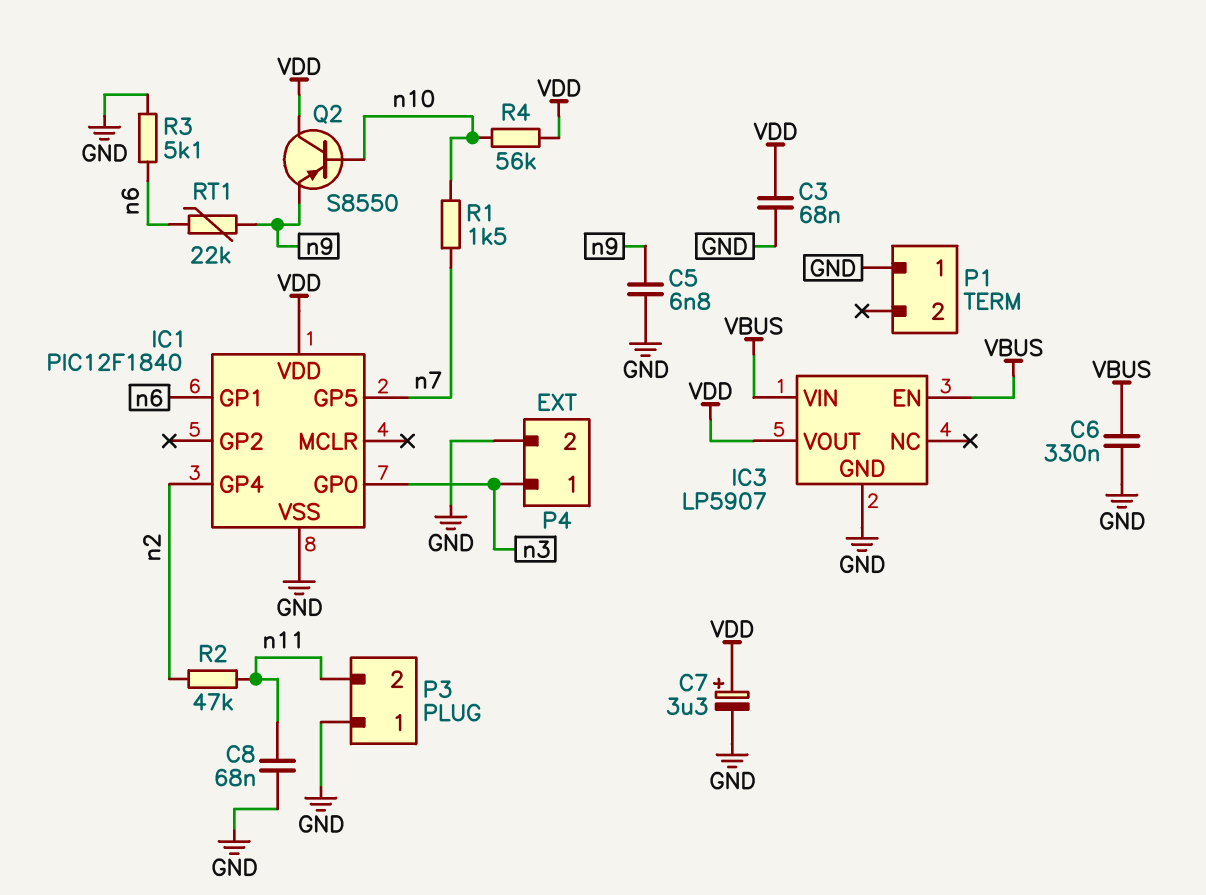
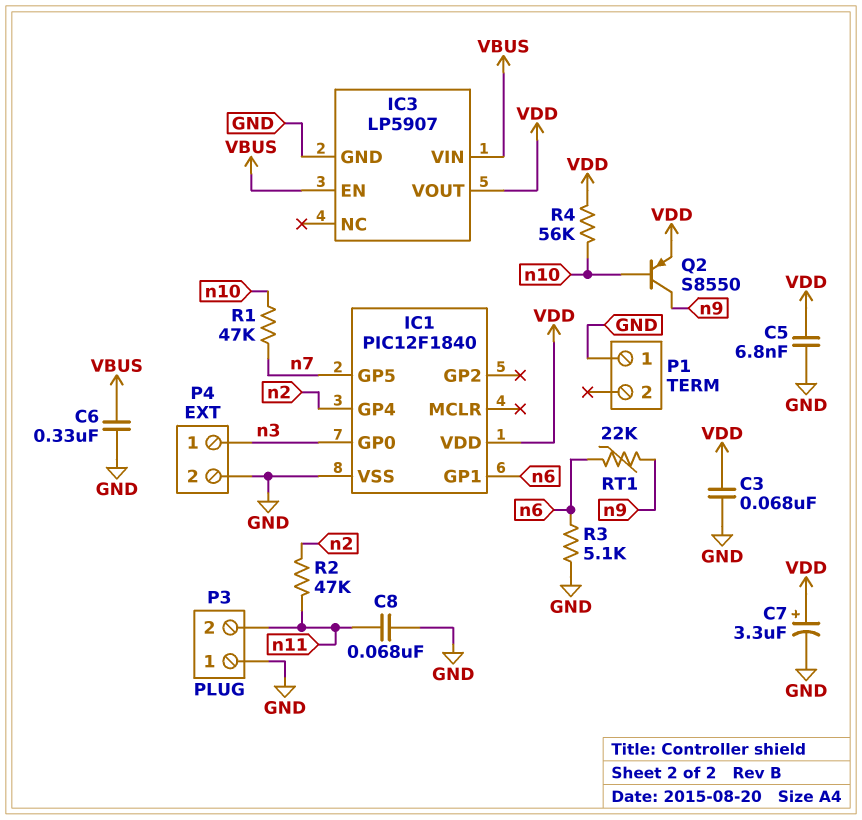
C5: 6.8nF (GND, n9) -> 6.8nF (GND, VDD)
Q2: PNP S8550 (B n10, C VDD, E n9) -> PNP S8550 (B n10, C n9, E VDD)
R1: 1.5k (n7, n10) -> 47k (n7, n10)

